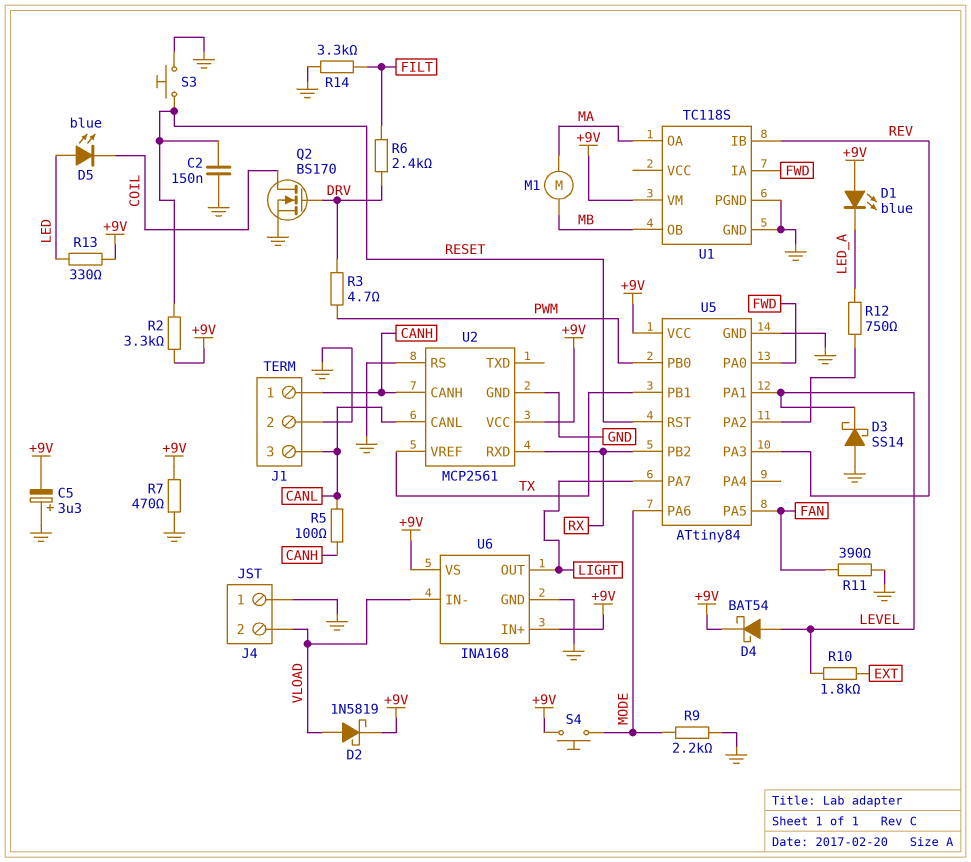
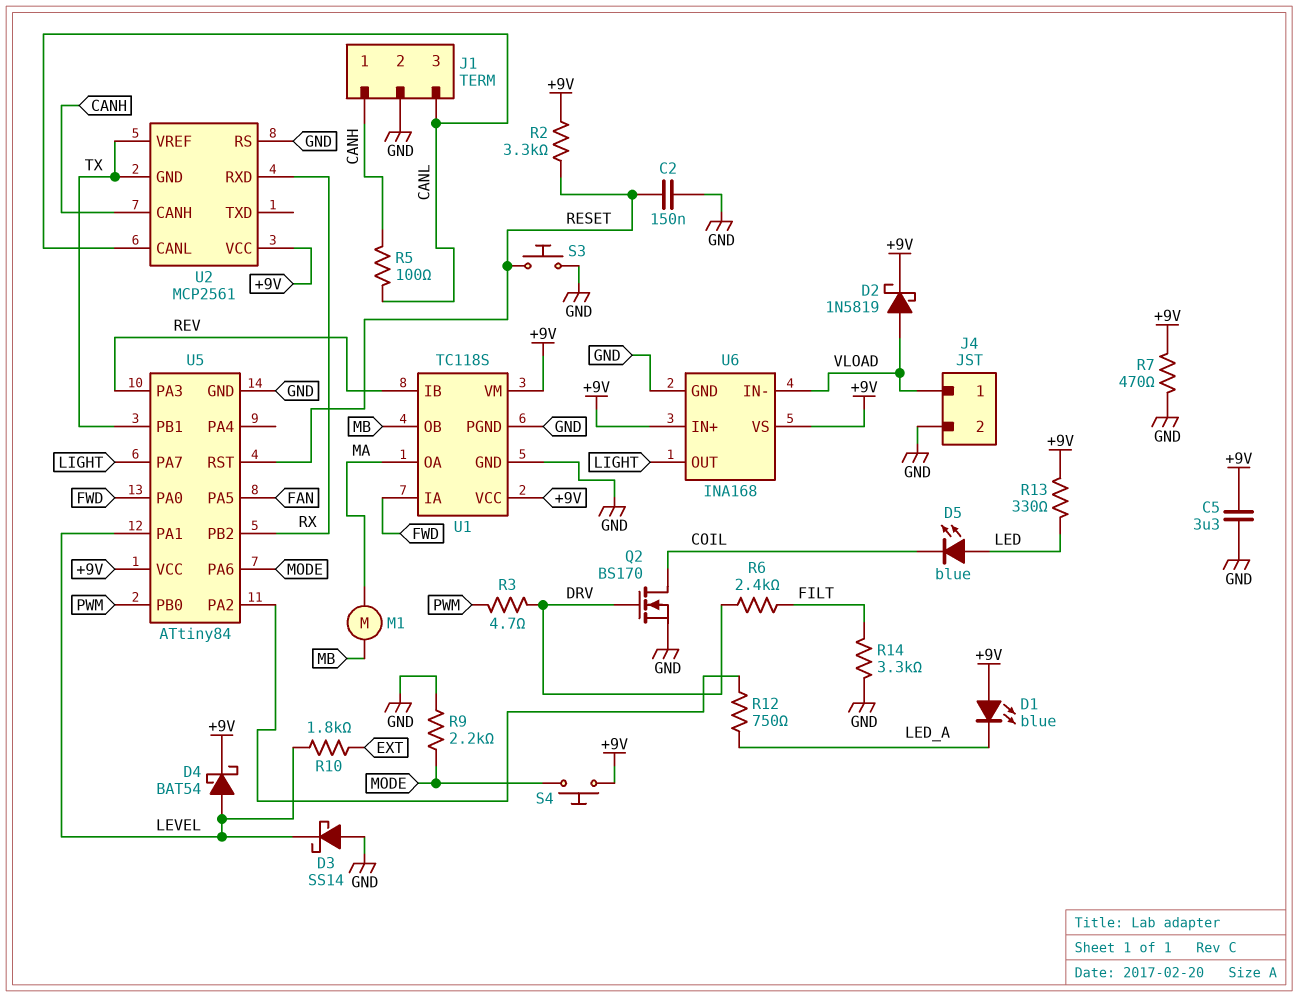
C5: 3.3uF (plus GND, minus +9V) -> 3.3uF (+9V, GND)
J4 pin 1: GND -> VLOAD
J4 pin 2: VLOAD -> GND
R11: 390 (FAN, GND) -> none
U1 pin VCC: none -> +9V
U2 pin GND: GND -> TX

